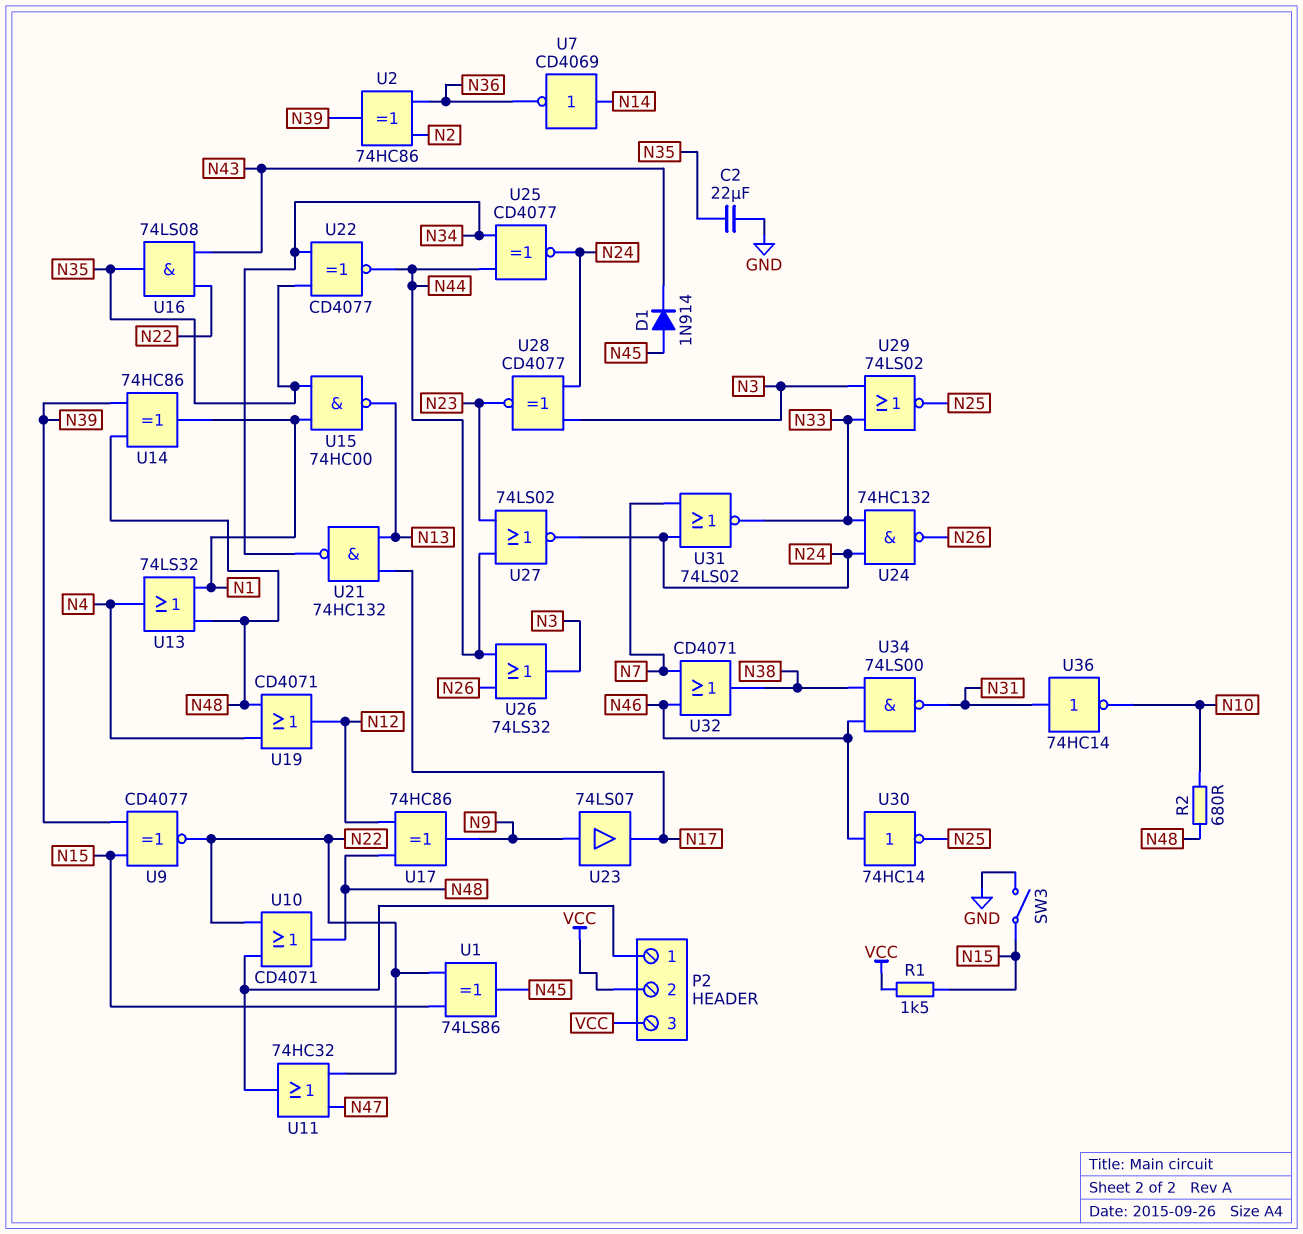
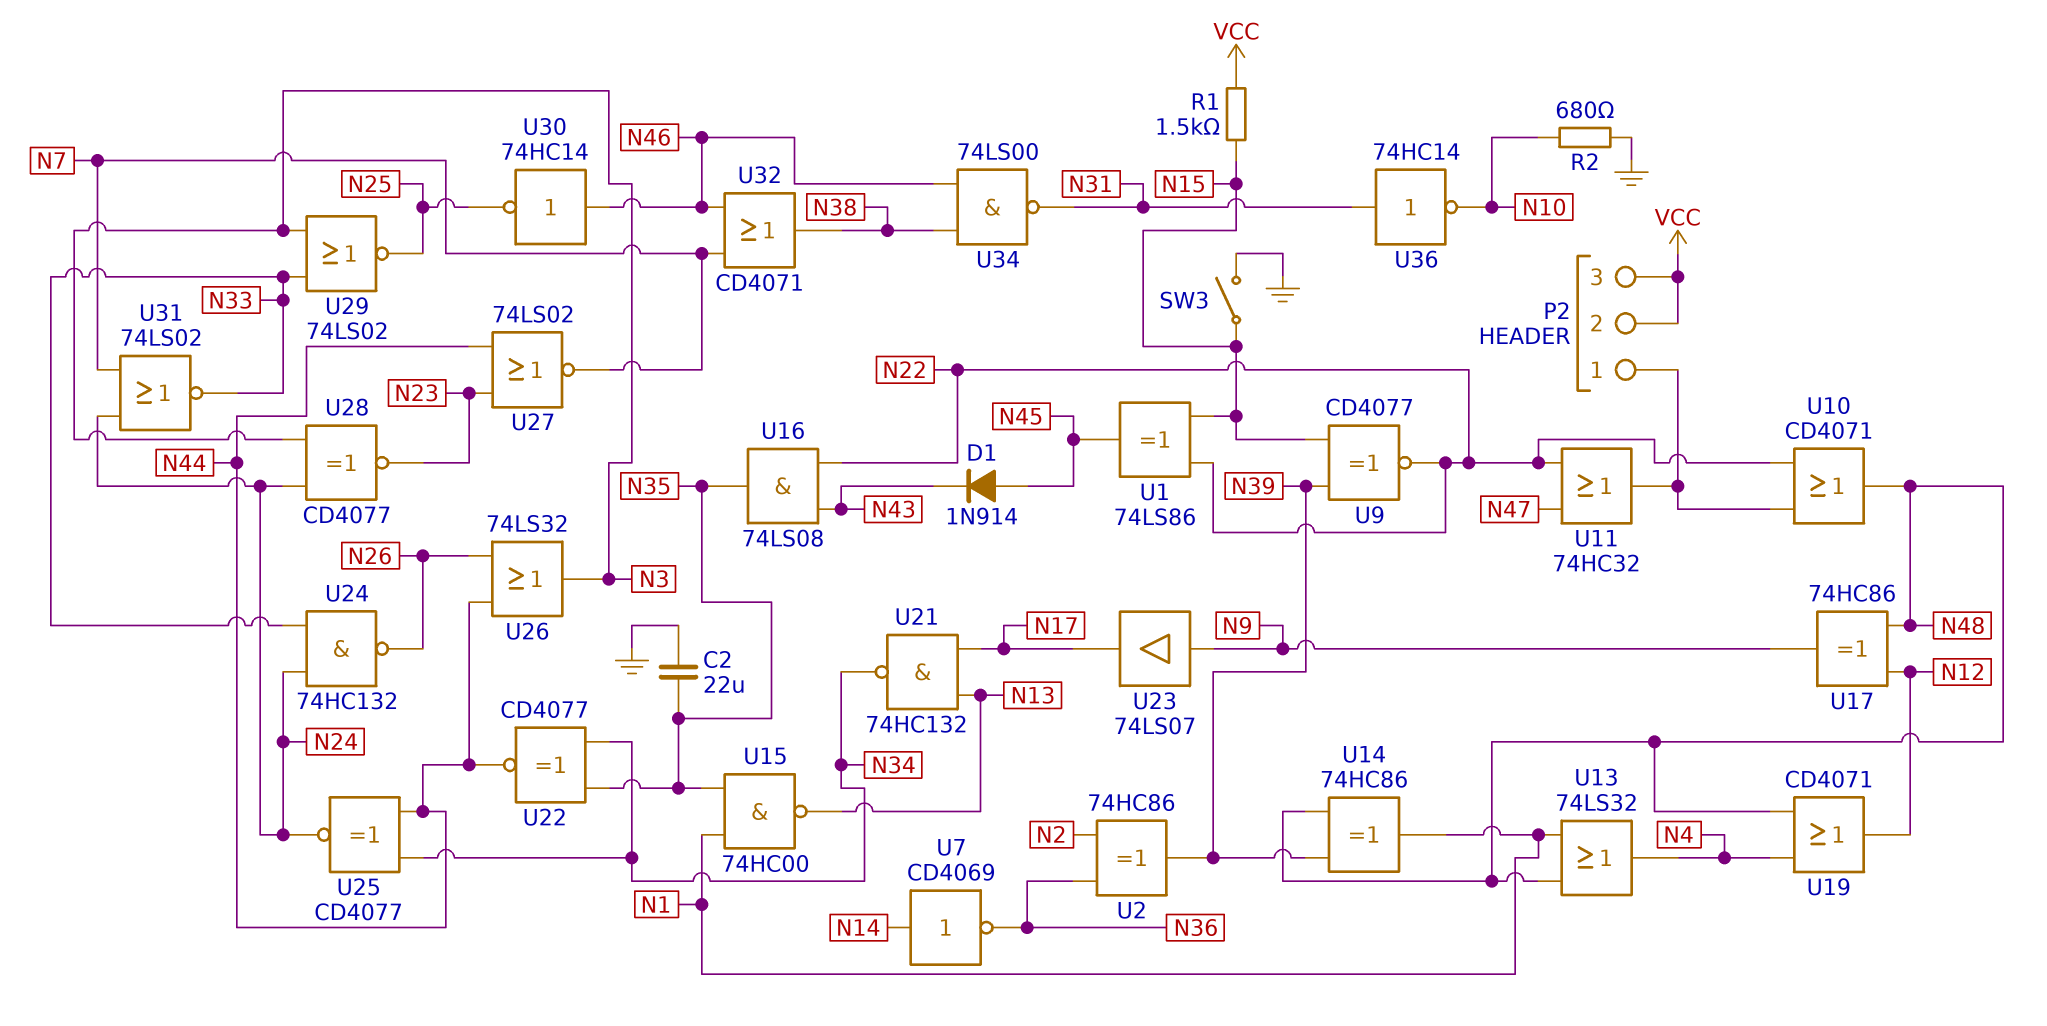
R2: 680 (N10, N48) -> 680 (GND, N10)
U27: NOR 74LS02 (in N23, in N44, out N24) -> NOR 74LS02 (in N23, in N44, out N7)

